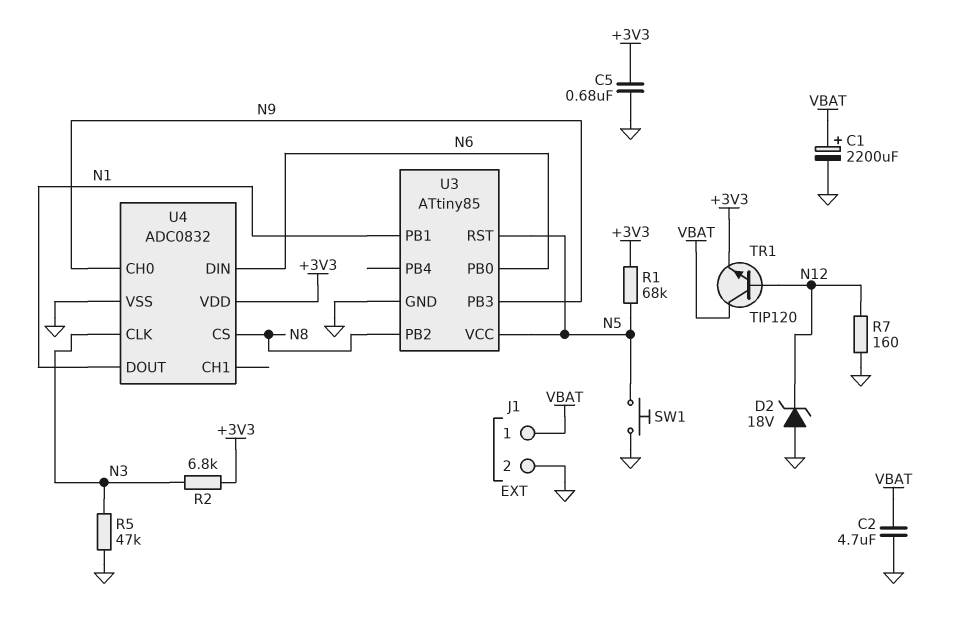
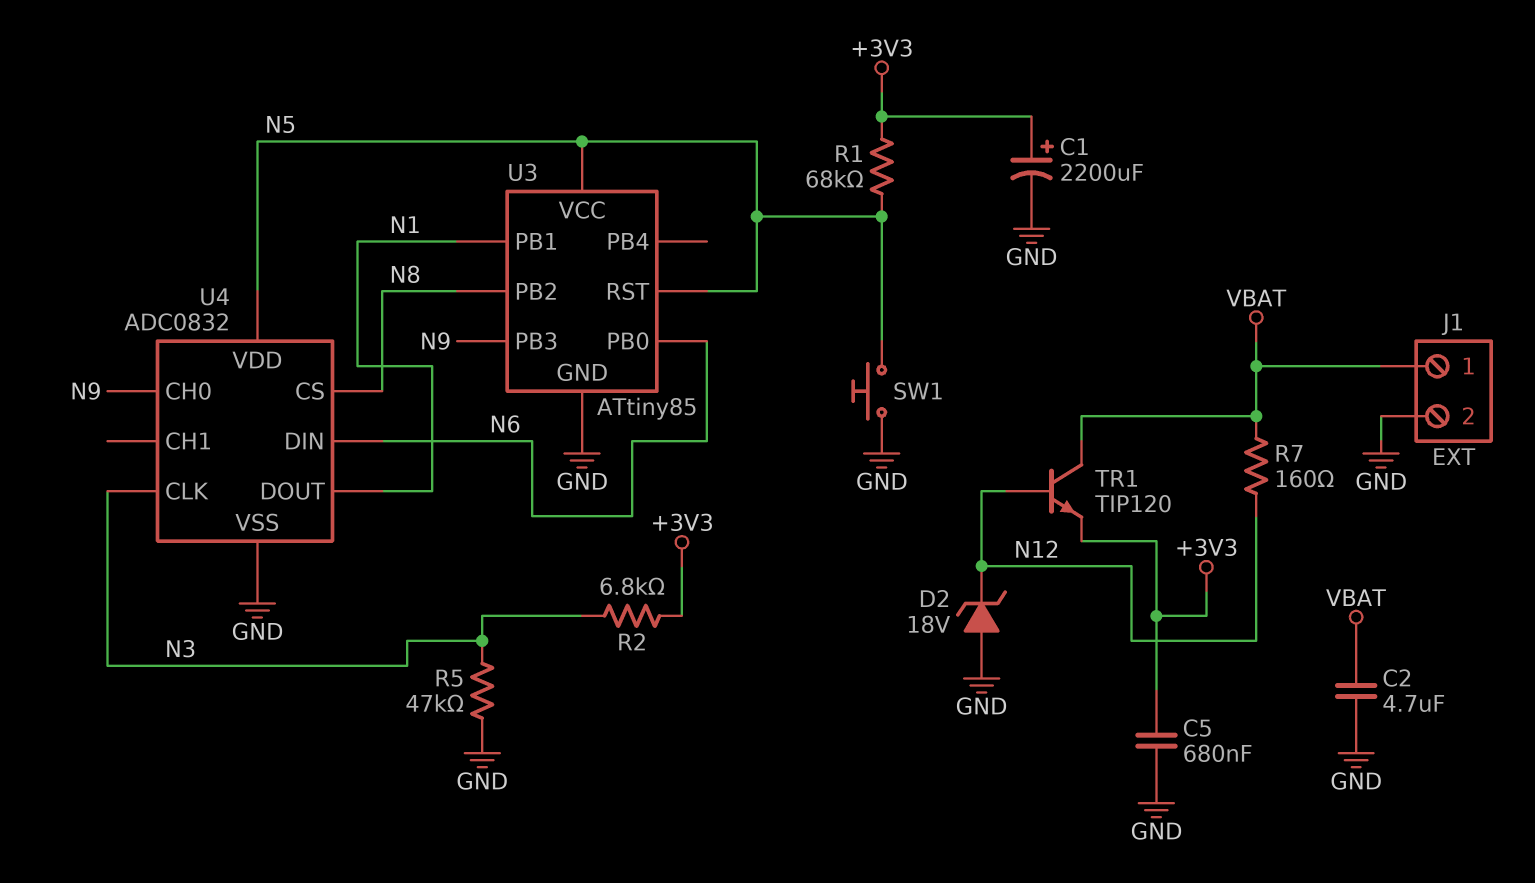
C1: 2200uF (plus VBAT, minus GND) -> 2200uF (plus +3V3, minus GND)
R7: 160 (GND, N12) -> 160 (N12, VBAT)
U4 pin VDD: +3V3 -> N5

